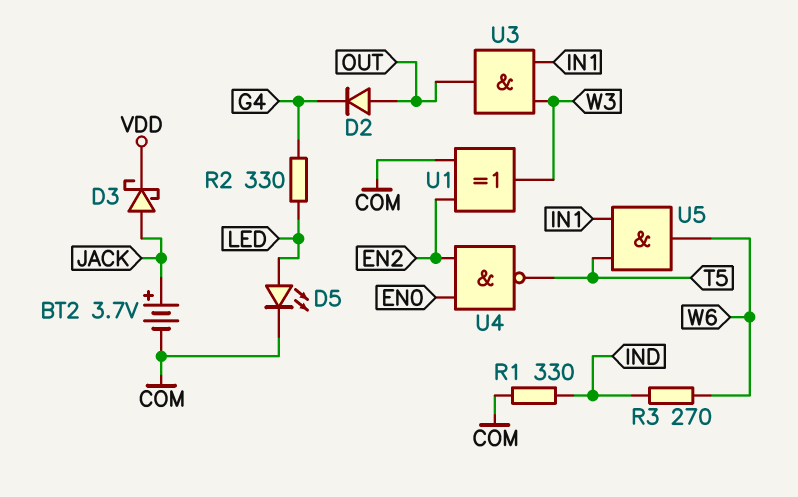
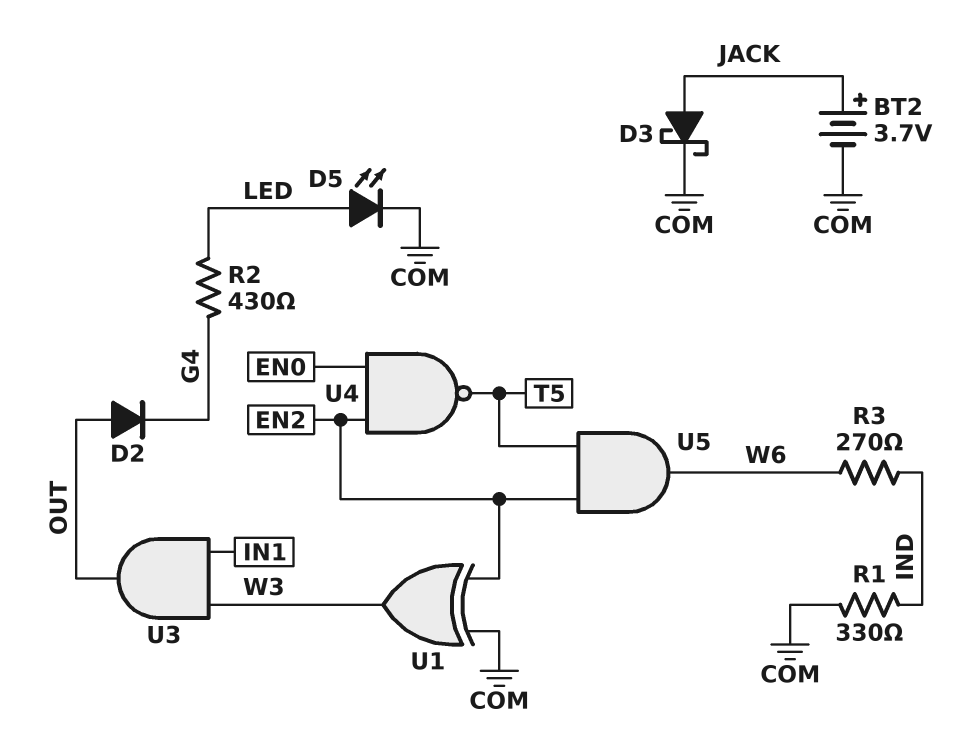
D3: schottky (A JACK, K VDD) -> schottky (A JACK, K COM)
R2: 330 (G4, LED) -> 430 (G4, LED)
U5: AND (in IN1, in T5, out W6) -> AND (in EN2, in T5, out W6)

